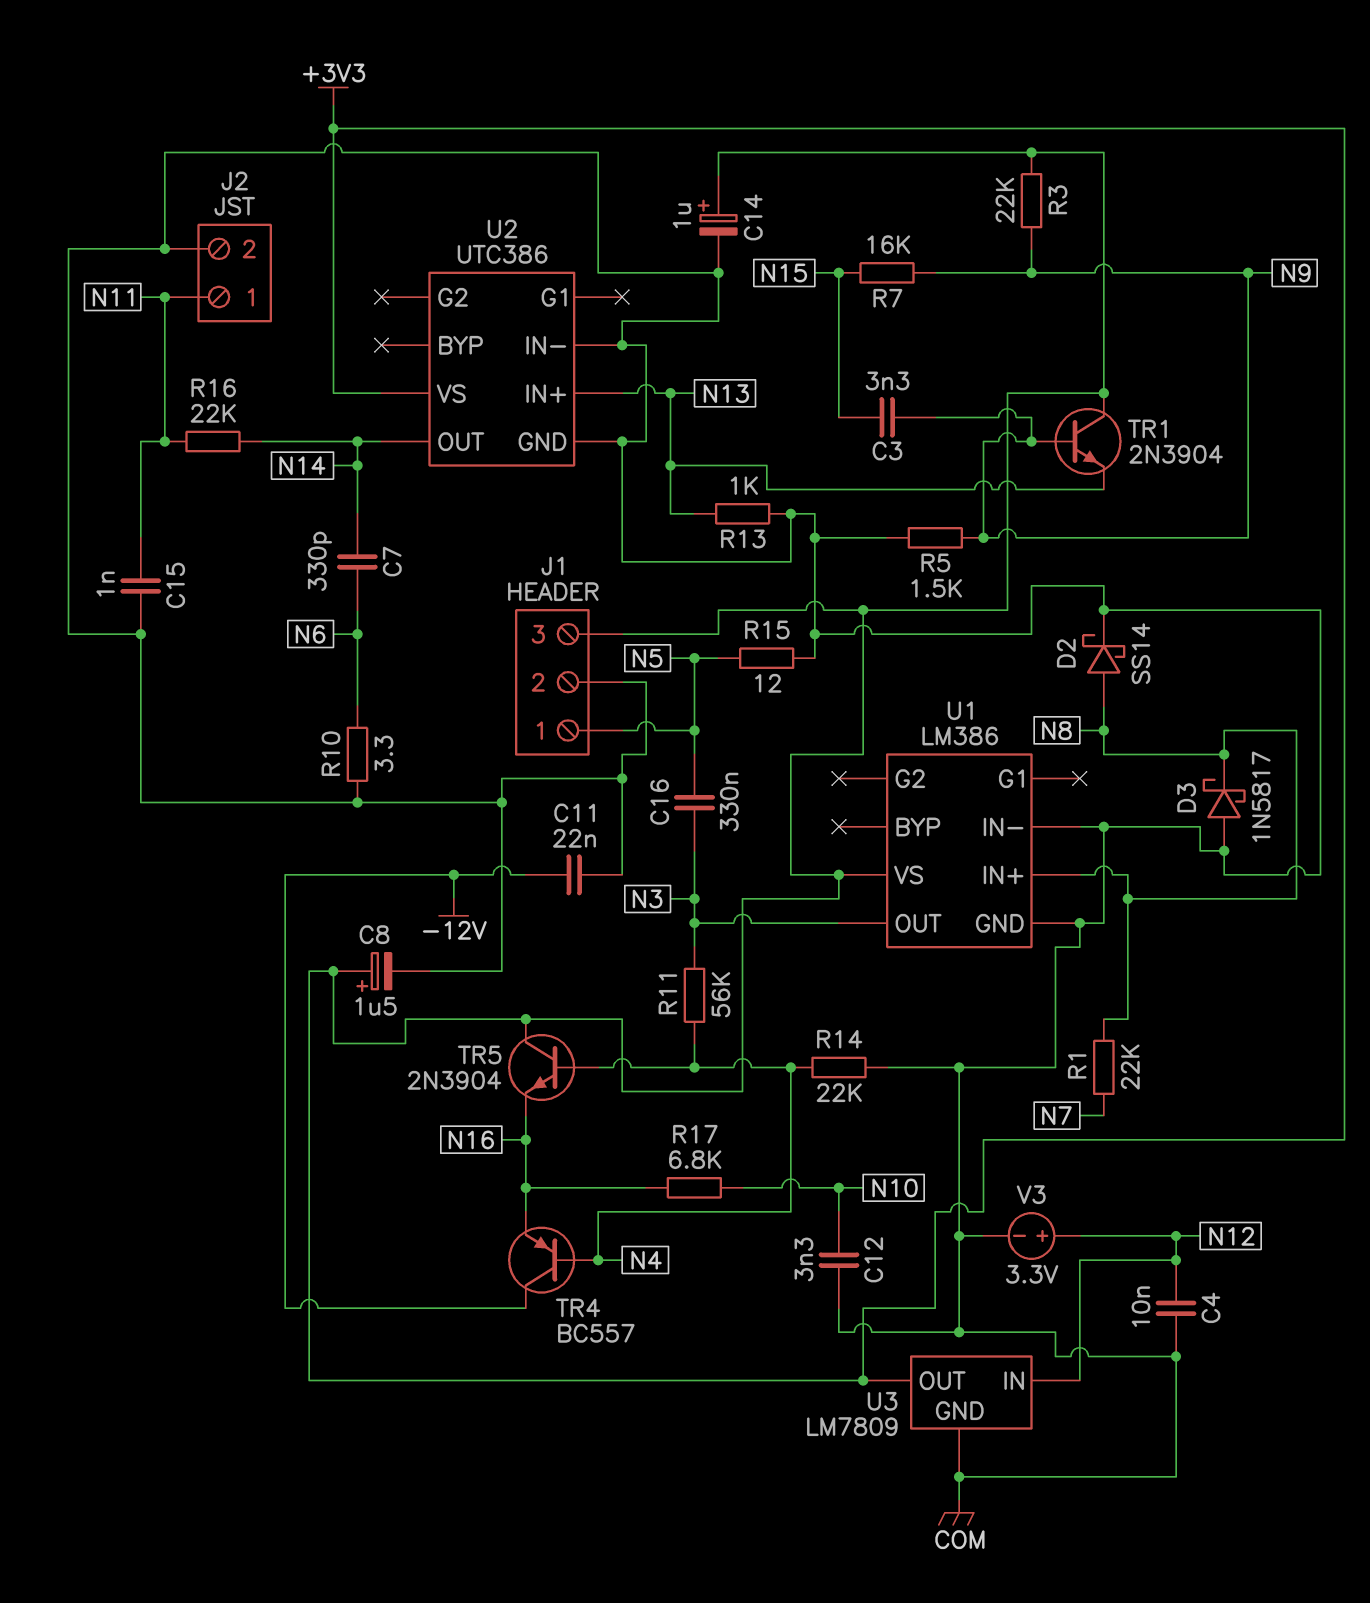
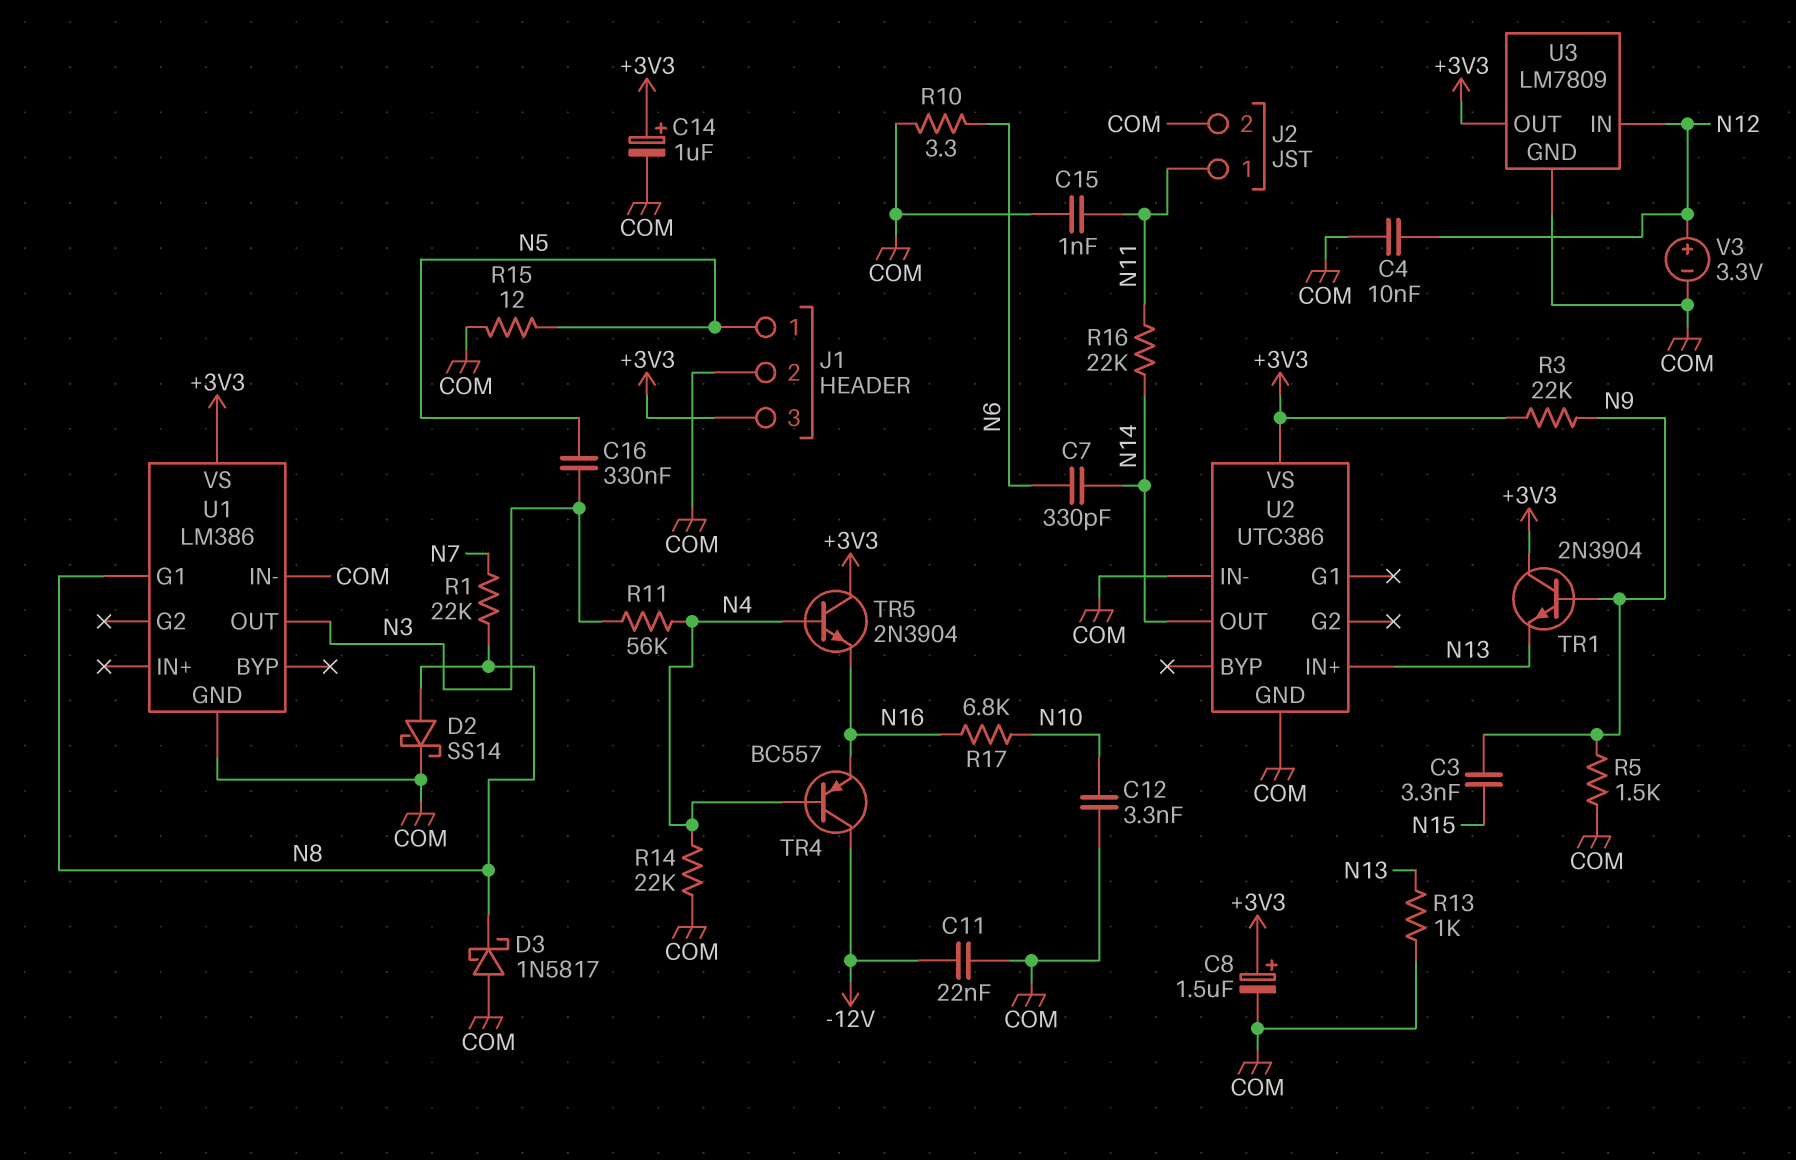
R7: 16k (N9, N15) -> none
U1 pin G1: none -> N8
U1 pin IN+: N8 -> none

